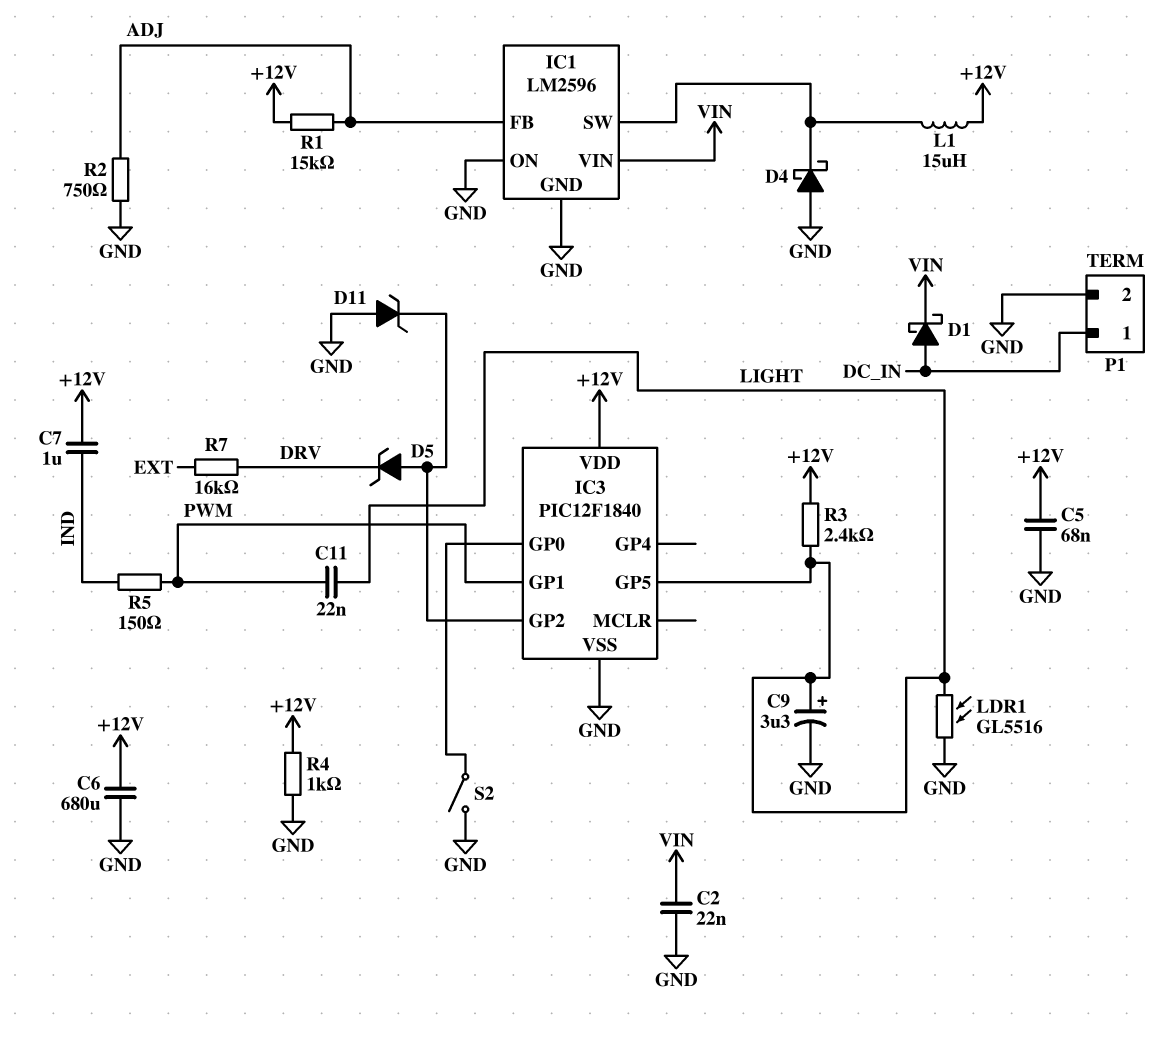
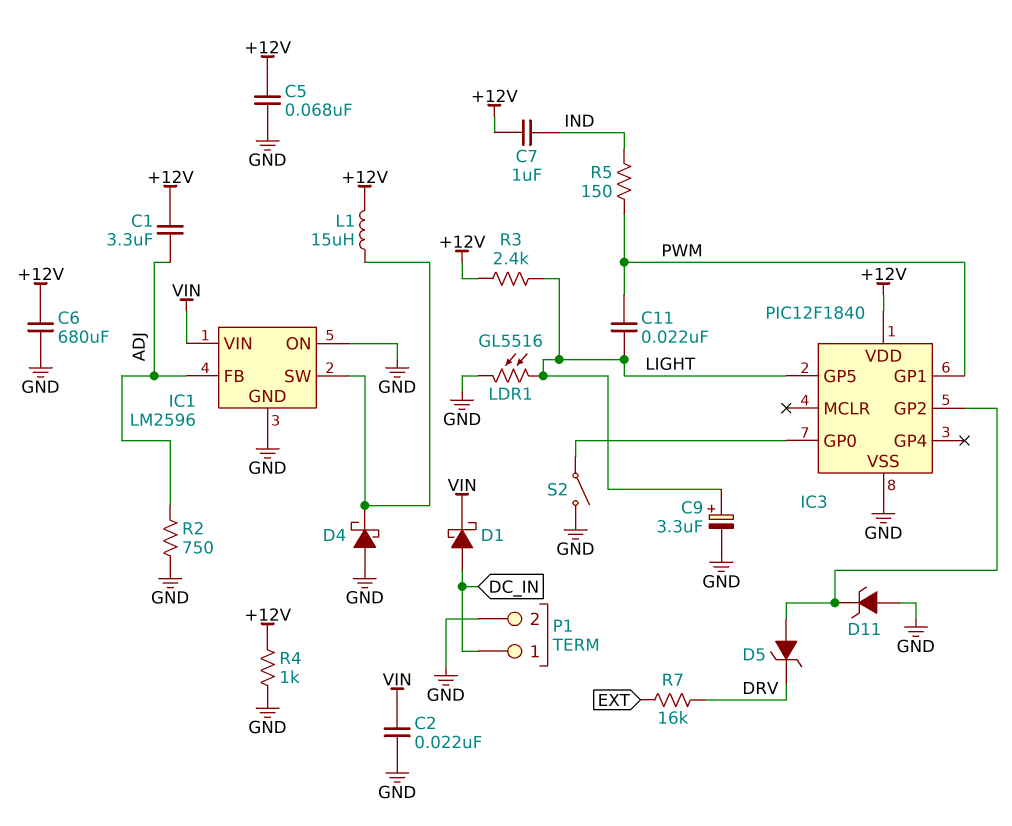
C1: none -> 3.3uF (+12V, ADJ)
R1: 15k (+12V, ADJ) -> none

